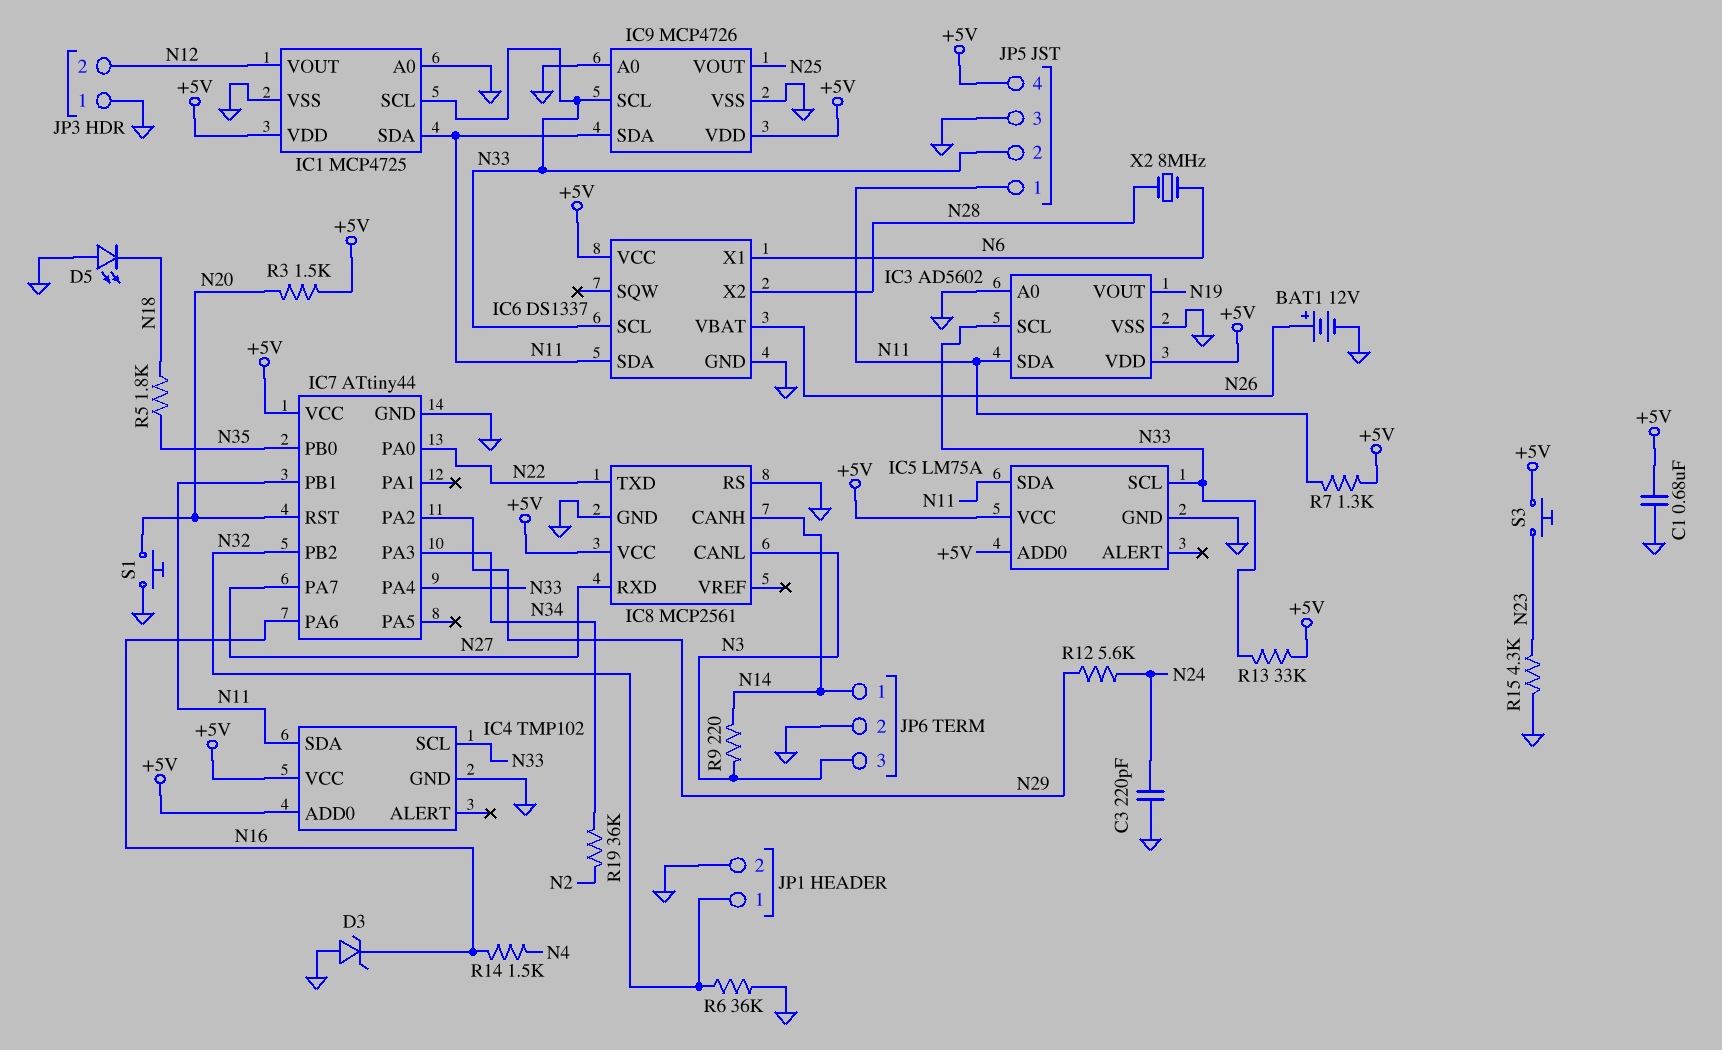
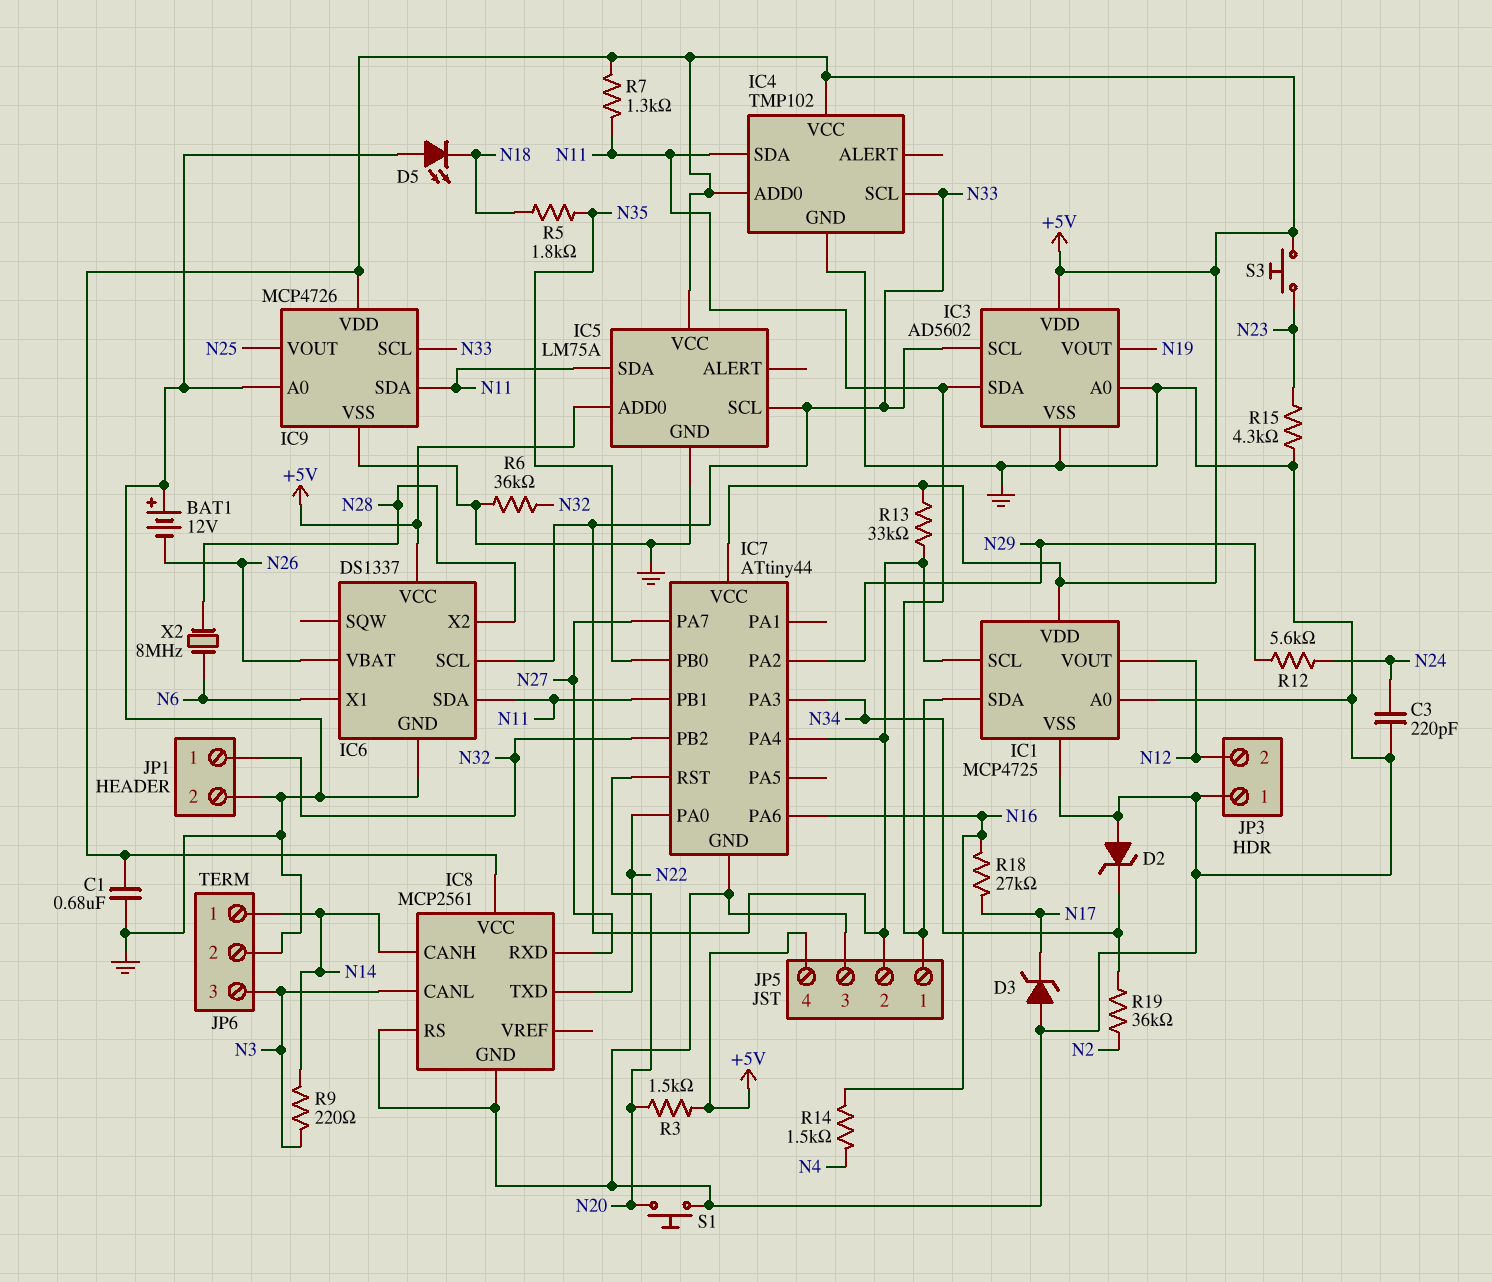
BAT1: 12V (plus N26, minus GND) -> 12V (plus GND, minus N26)
D2: none -> zener (A GND, K N34)
D3: zener (A GND, K N16) -> zener (A GND, K N17)
R18: none -> 27k (N16, N17)

